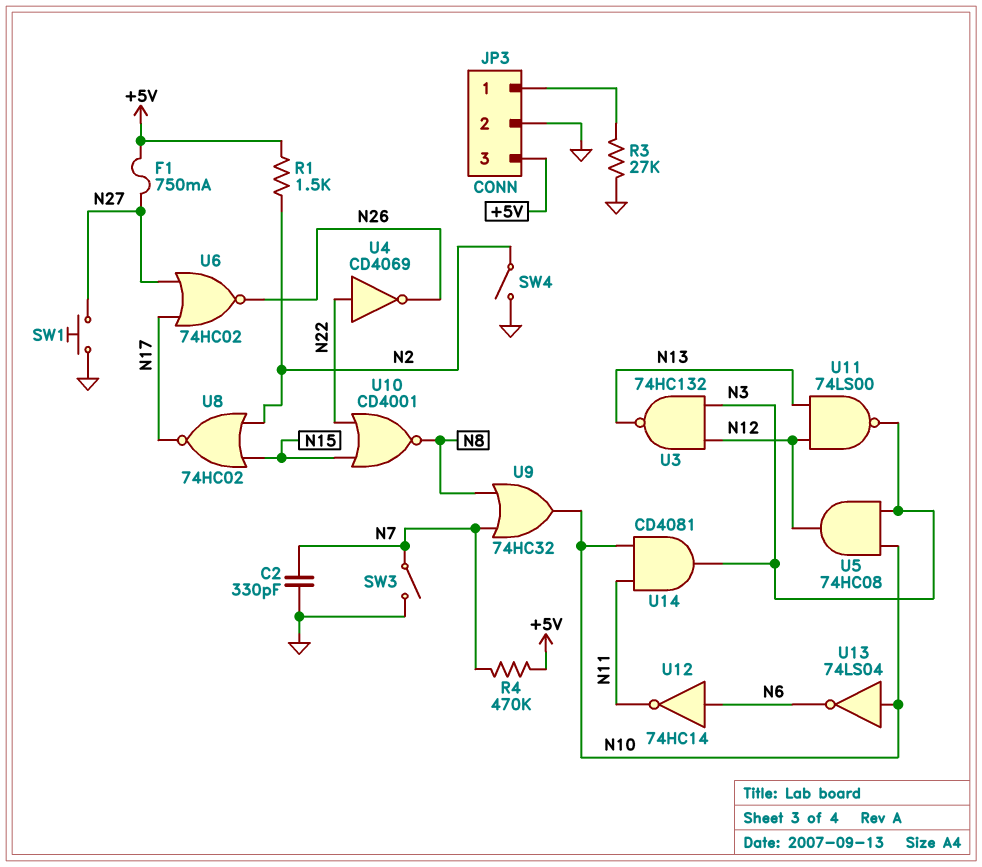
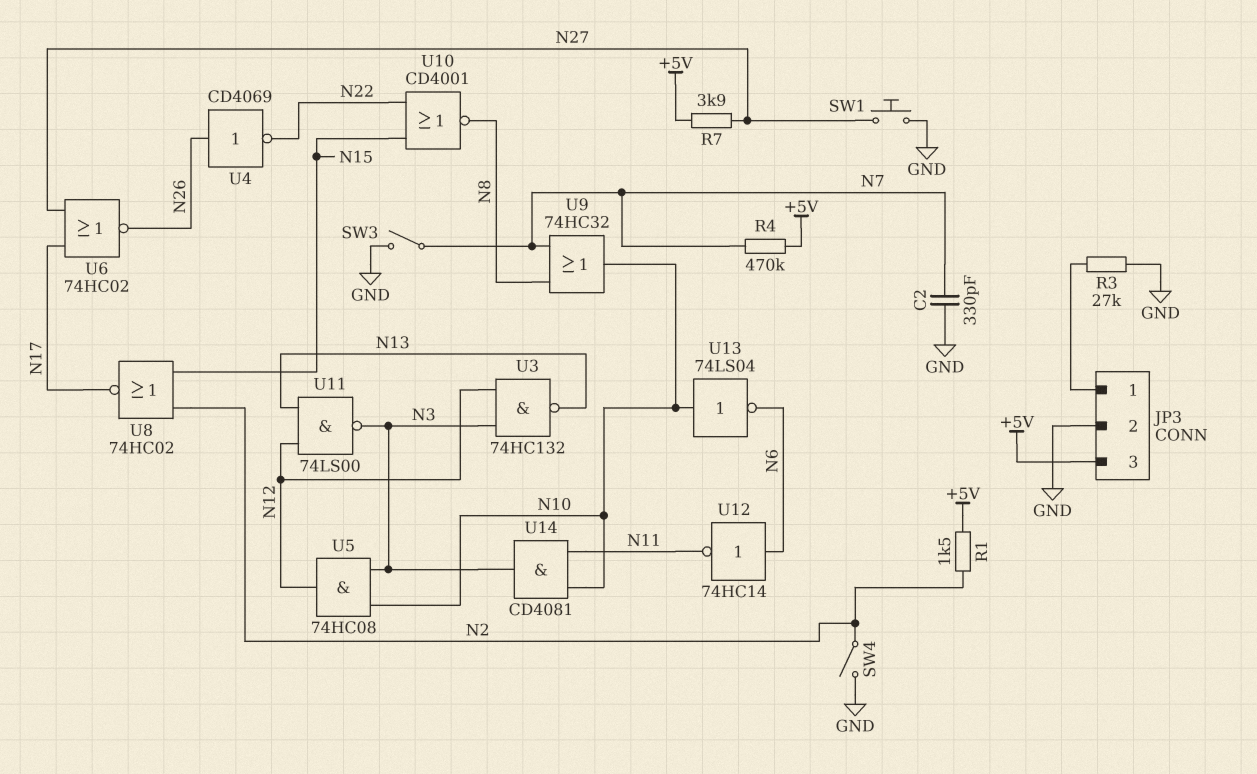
F1: 750mA (+5V, N27) -> none
R7: none -> 3.9k (+5V, N27)
U4: NOT CD4069 (in N22, out N26) -> NOT CD4069 (in N26, out N22)

